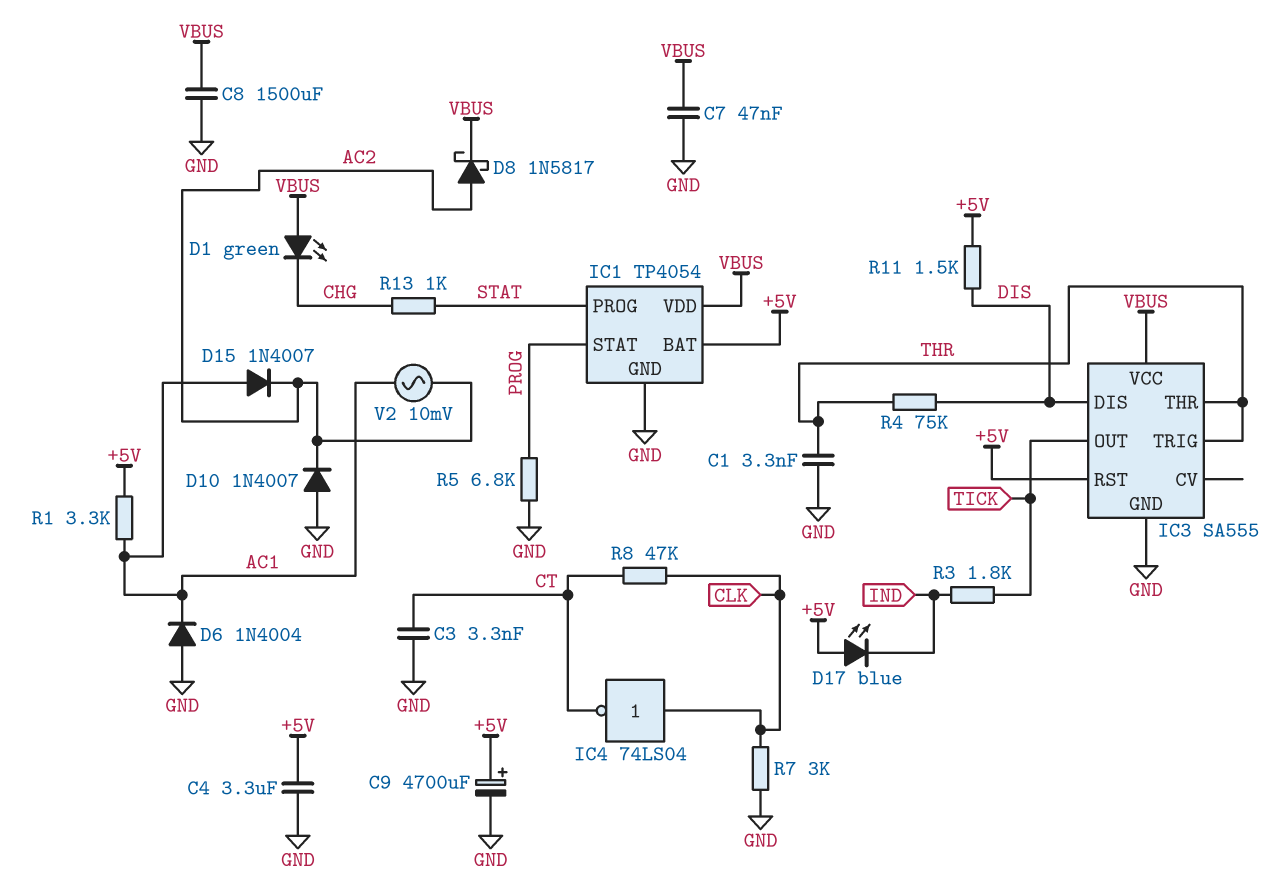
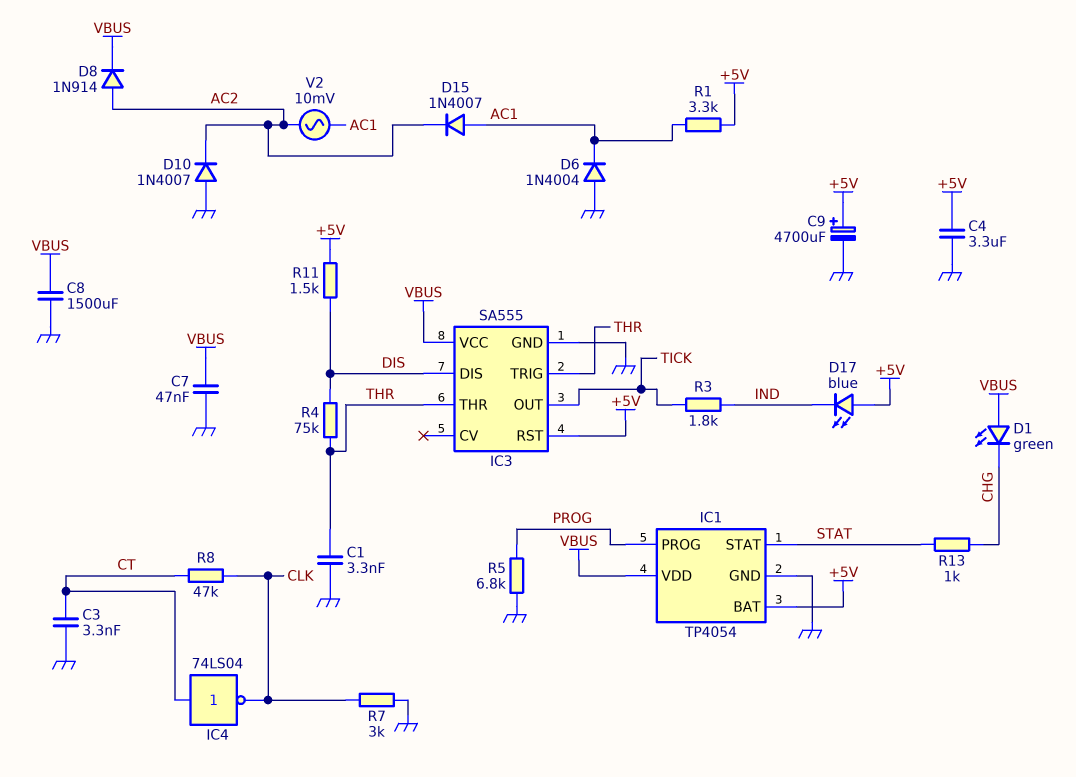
D8: schottky 1N5817 (A AC2, K VBUS) -> diode 1N914 (A AC2, K VBUS)
IC1 pin PROG: STAT -> PROG
IC1 pin STAT: PROG -> STAT
IC4: NOT 74LS04 (in CLK, out CT) -> NOT 74LS04 (in CT, out CLK)

